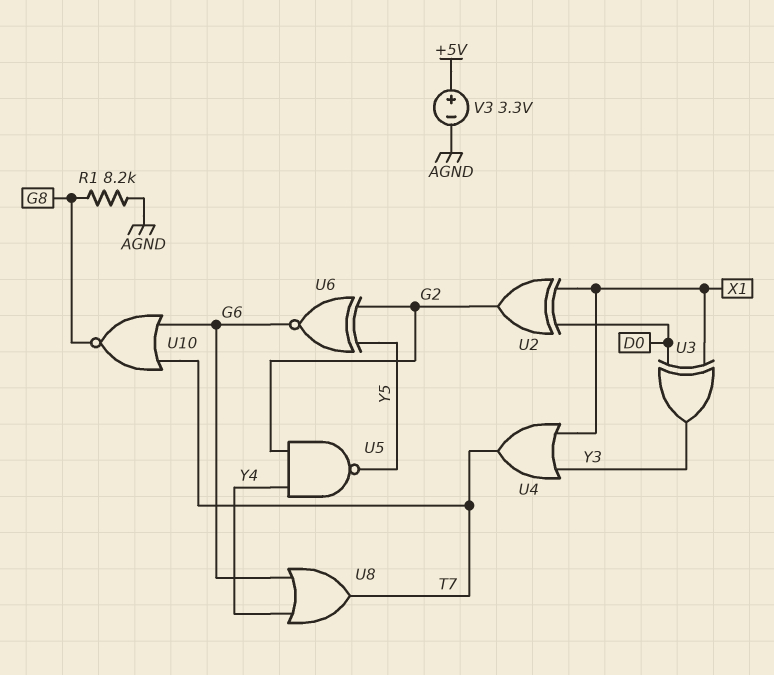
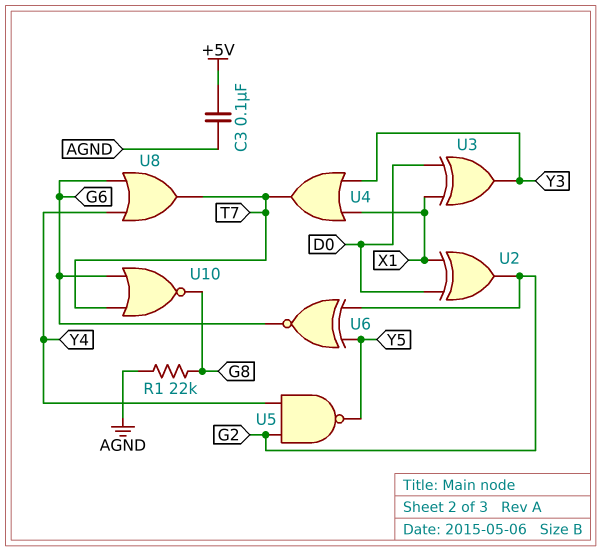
C3: none -> 100nF (+5V, AGND)
R1: 8.2k (AGND, G8) -> 22k (AGND, G8)
V3: 3.3V (plus +5V, minus AGND) -> none

